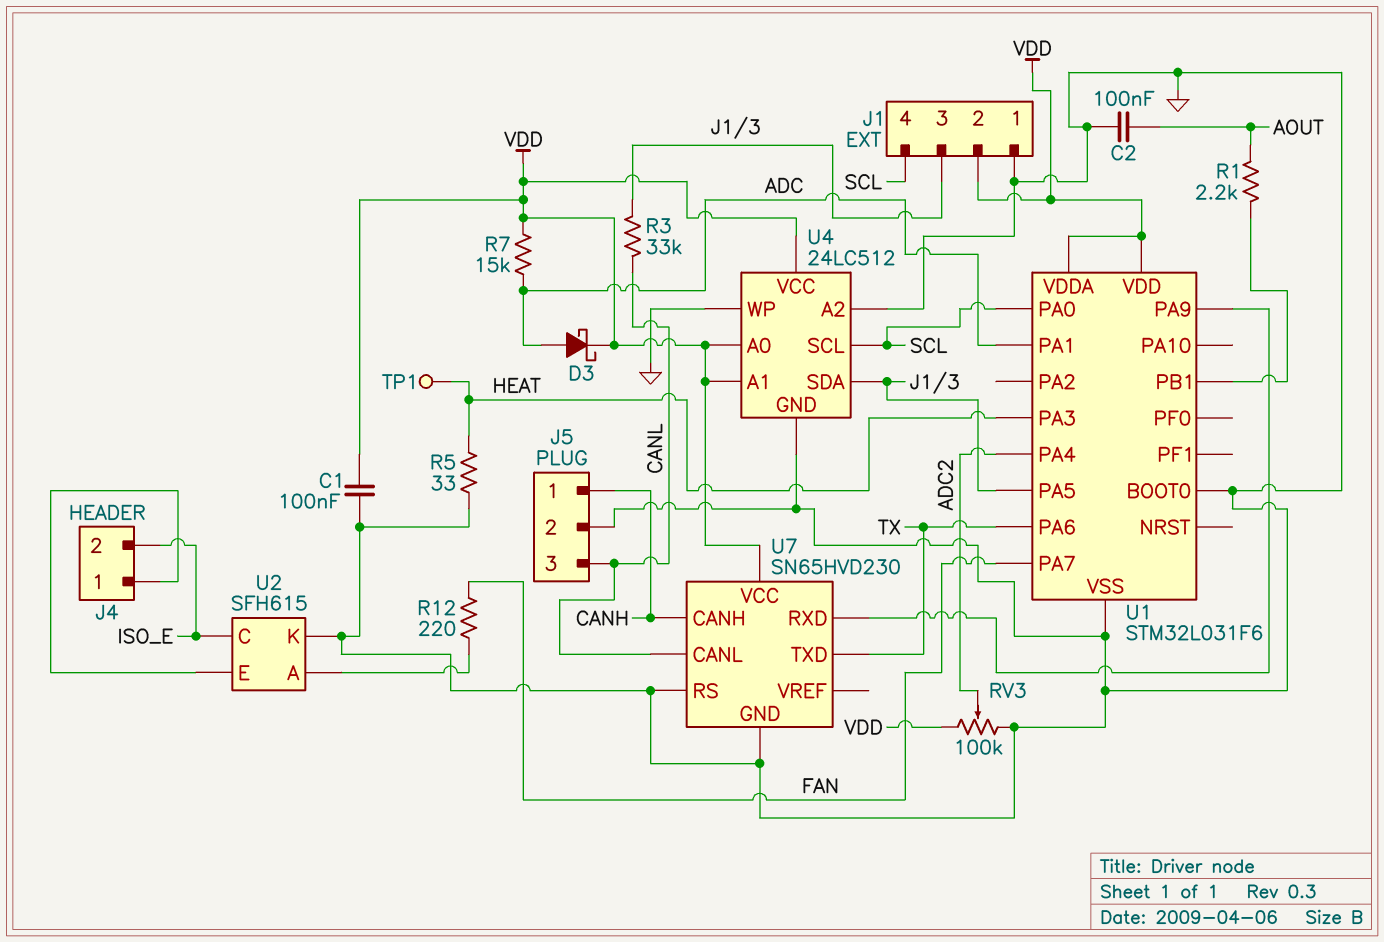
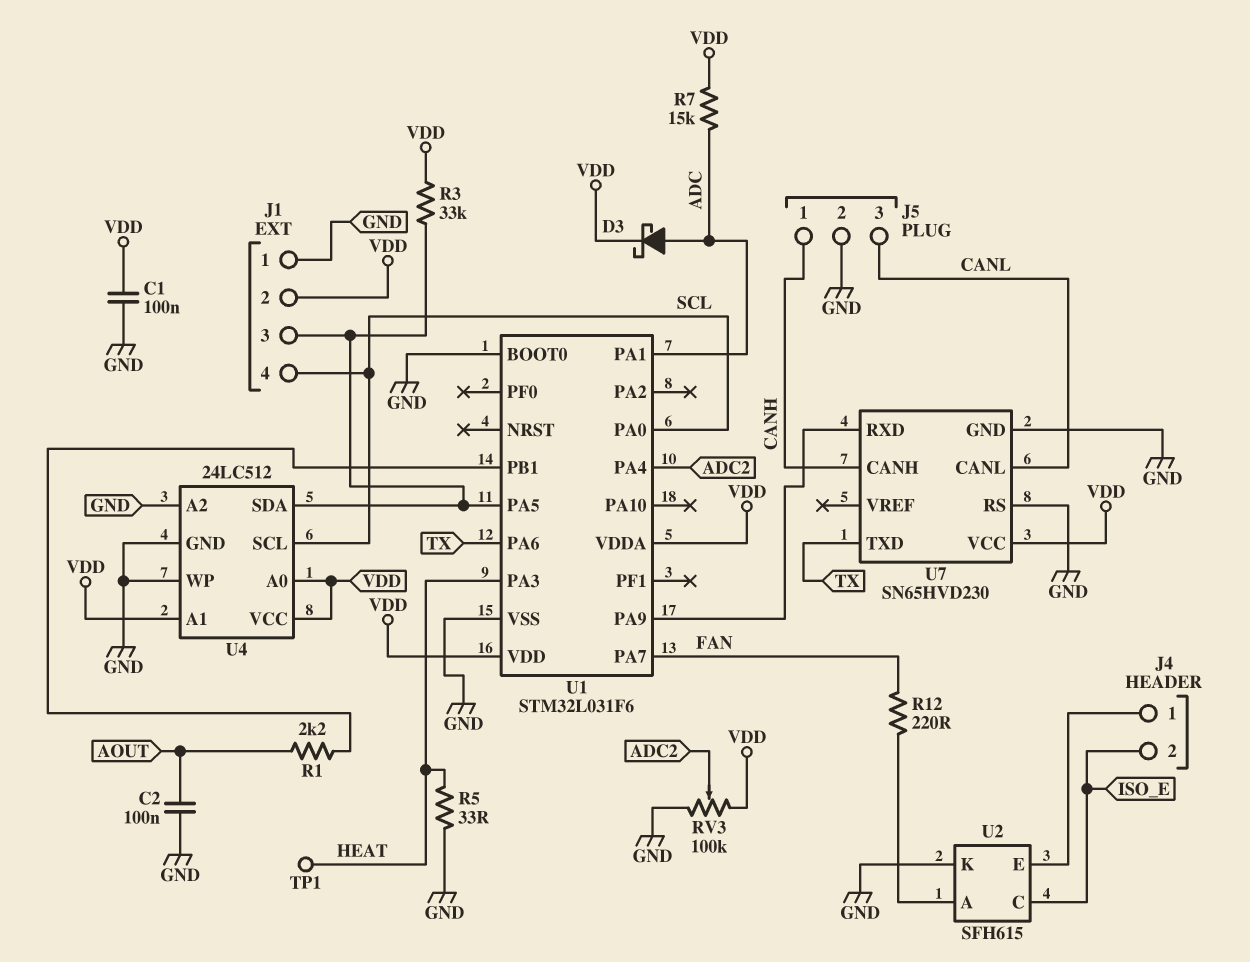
R3: 33k (CANL, J1/3) -> 33k (J1/3, VDD)

